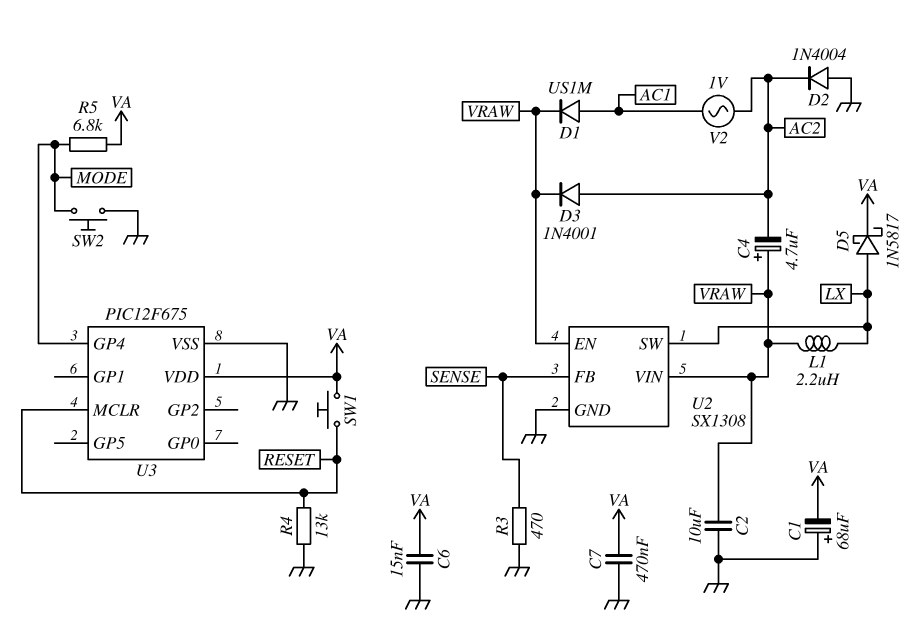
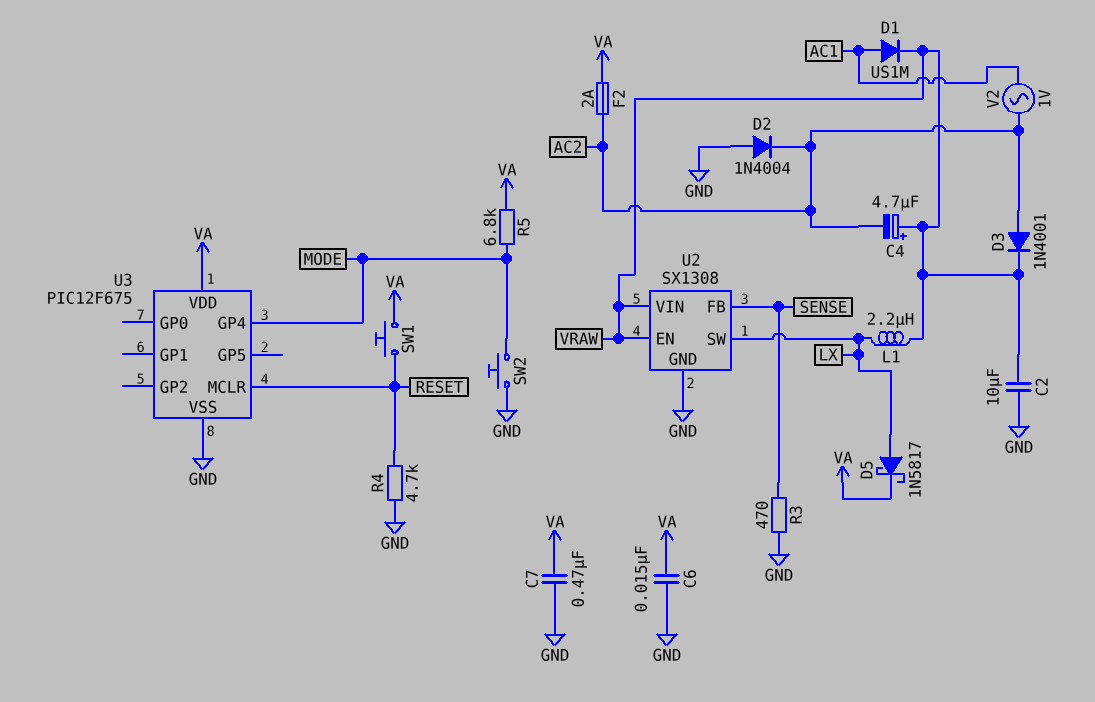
C1: 68uF (plus GND, minus VA) -> none
F2: none -> 2A (AC2, VA)
R4: 13k (GND, RESET) -> 4.7k (GND, RESET)

